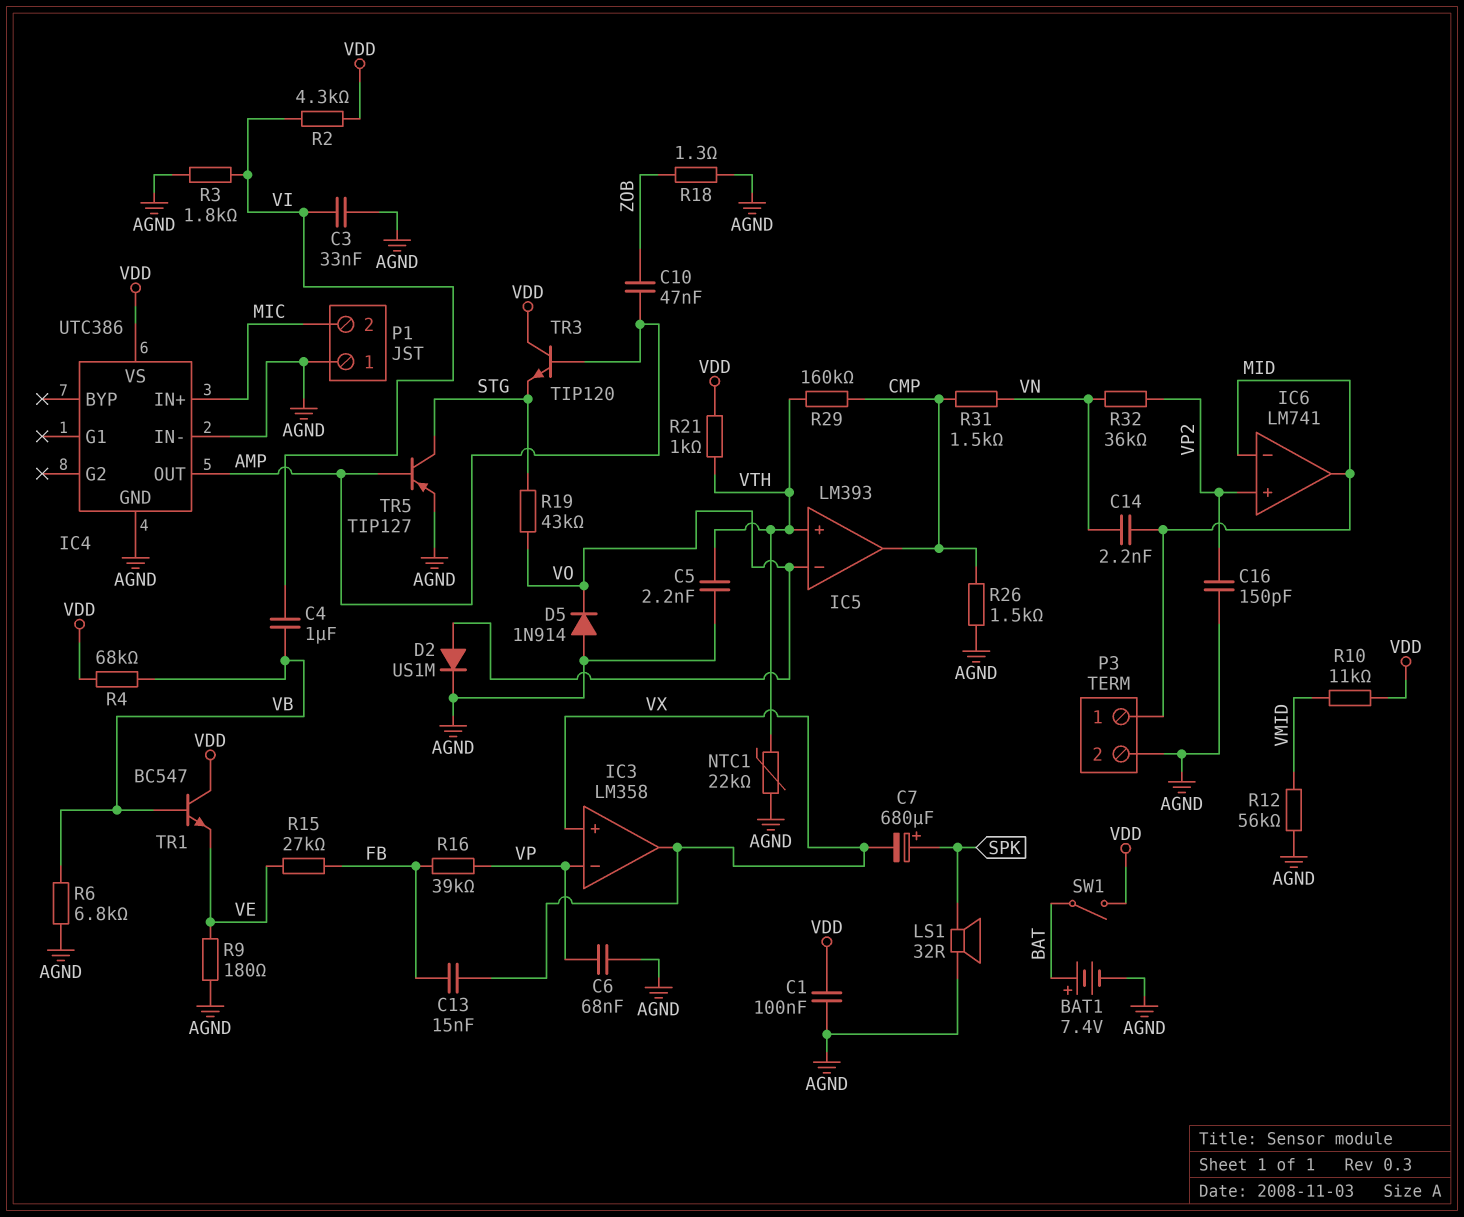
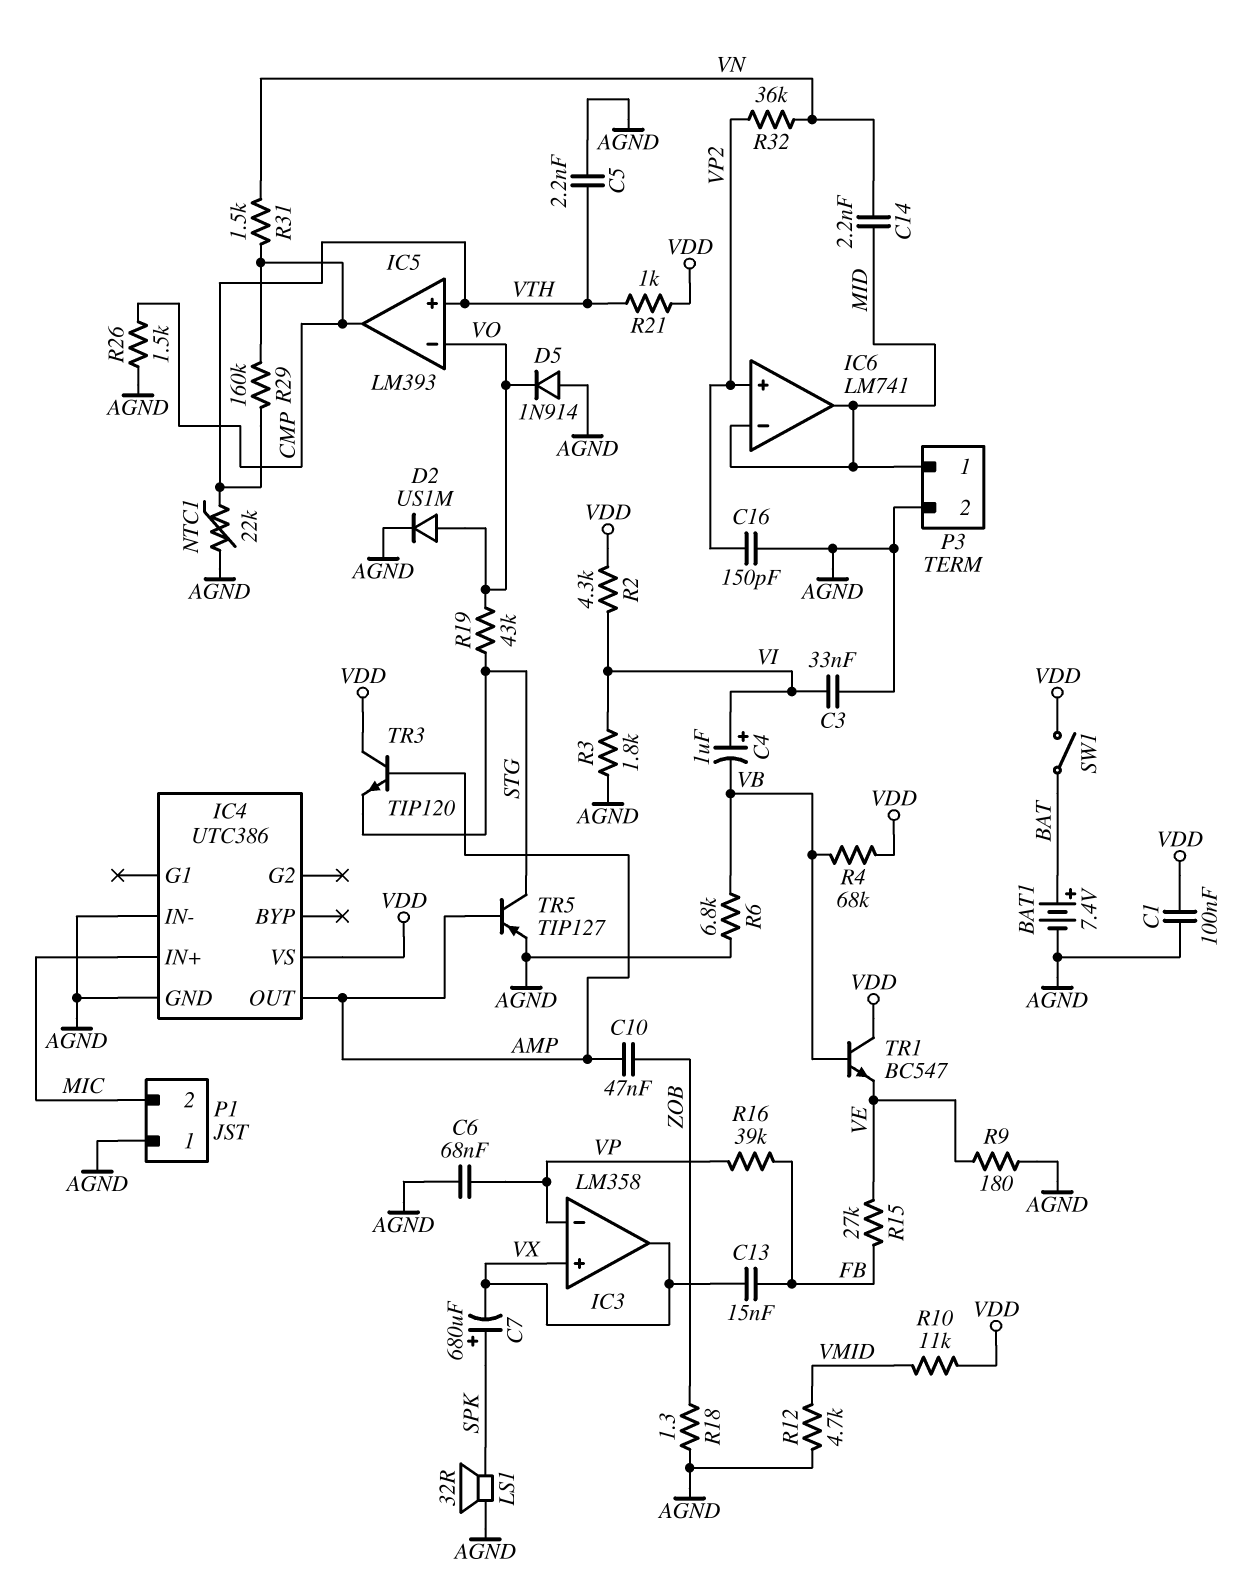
C4: 1uF (VB, VI) -> 1uF (plus VI, minus VB)
R12: 56k (AGND, VMID) -> 4.7k (AGND, VMID)

